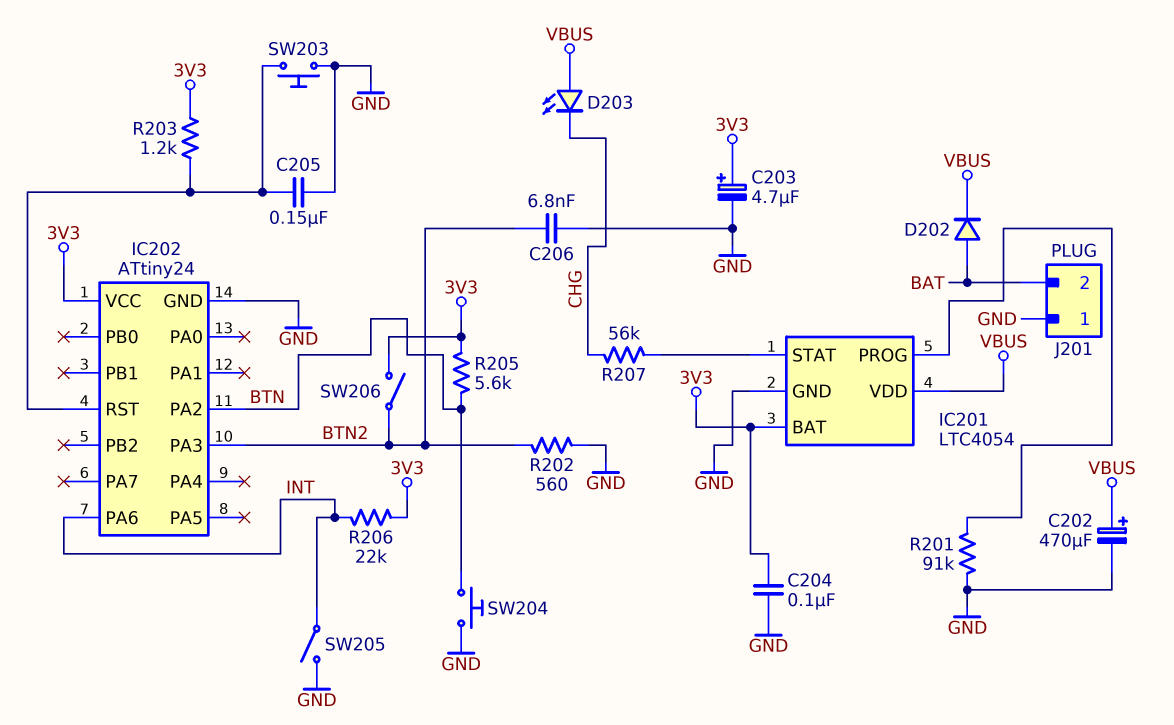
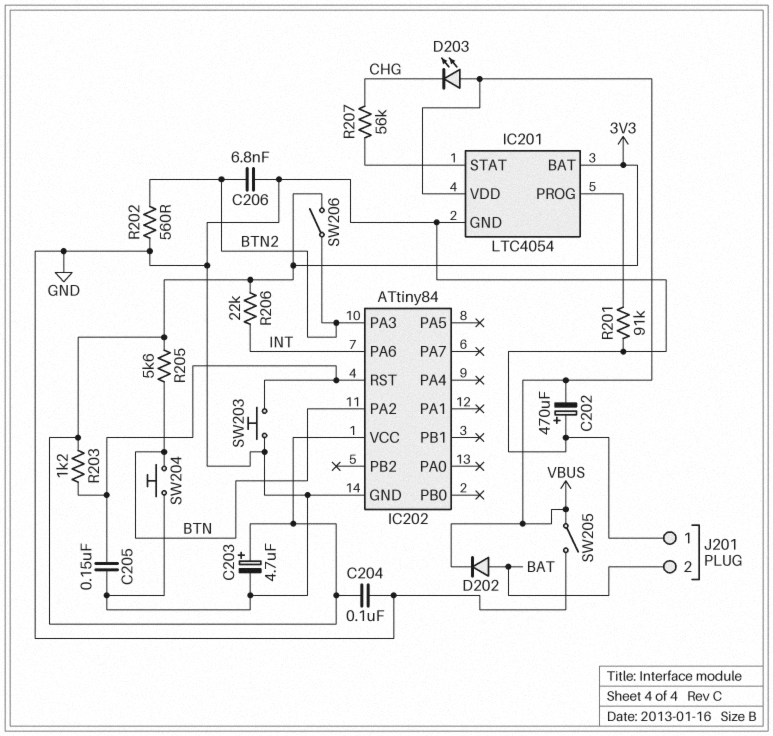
C202: 470uF (plus VBUS, minus GND) -> 470uF (plus GND, minus VBUS)
IC202: ATtiny24 -> ATtiny84
SW205: switch (GND, INT) -> switch (GND, VBUS)

